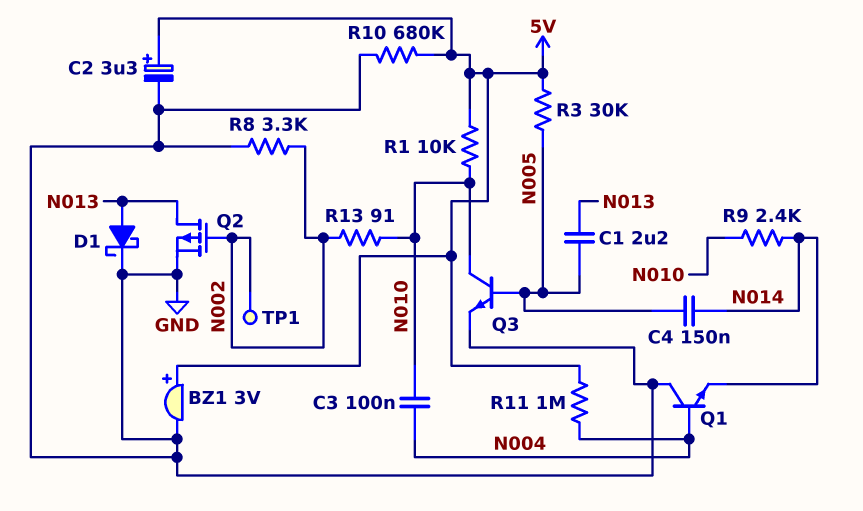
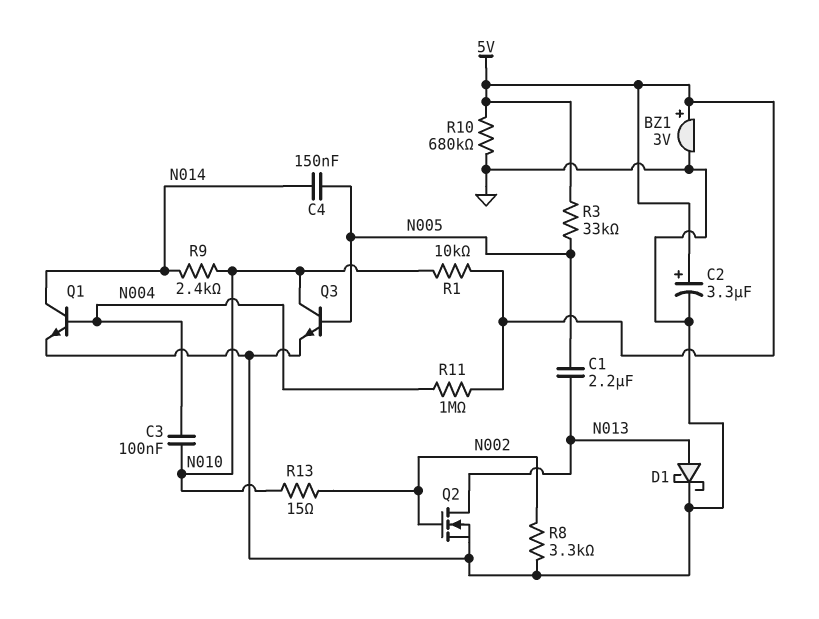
Q1: NPN (B N004, C GND, E N014) -> NPN (B N004, C N014, E GND)
Q2: PMOS (G N002, D N013, S GND) -> NMOS (G N002, D N013, S GND)
R3: 30k (5V, N005) -> 33k (5V, N005)
R13: 91 (N002, N010) -> 15 (N002, N010)
TP1: test point (N002) -> none

